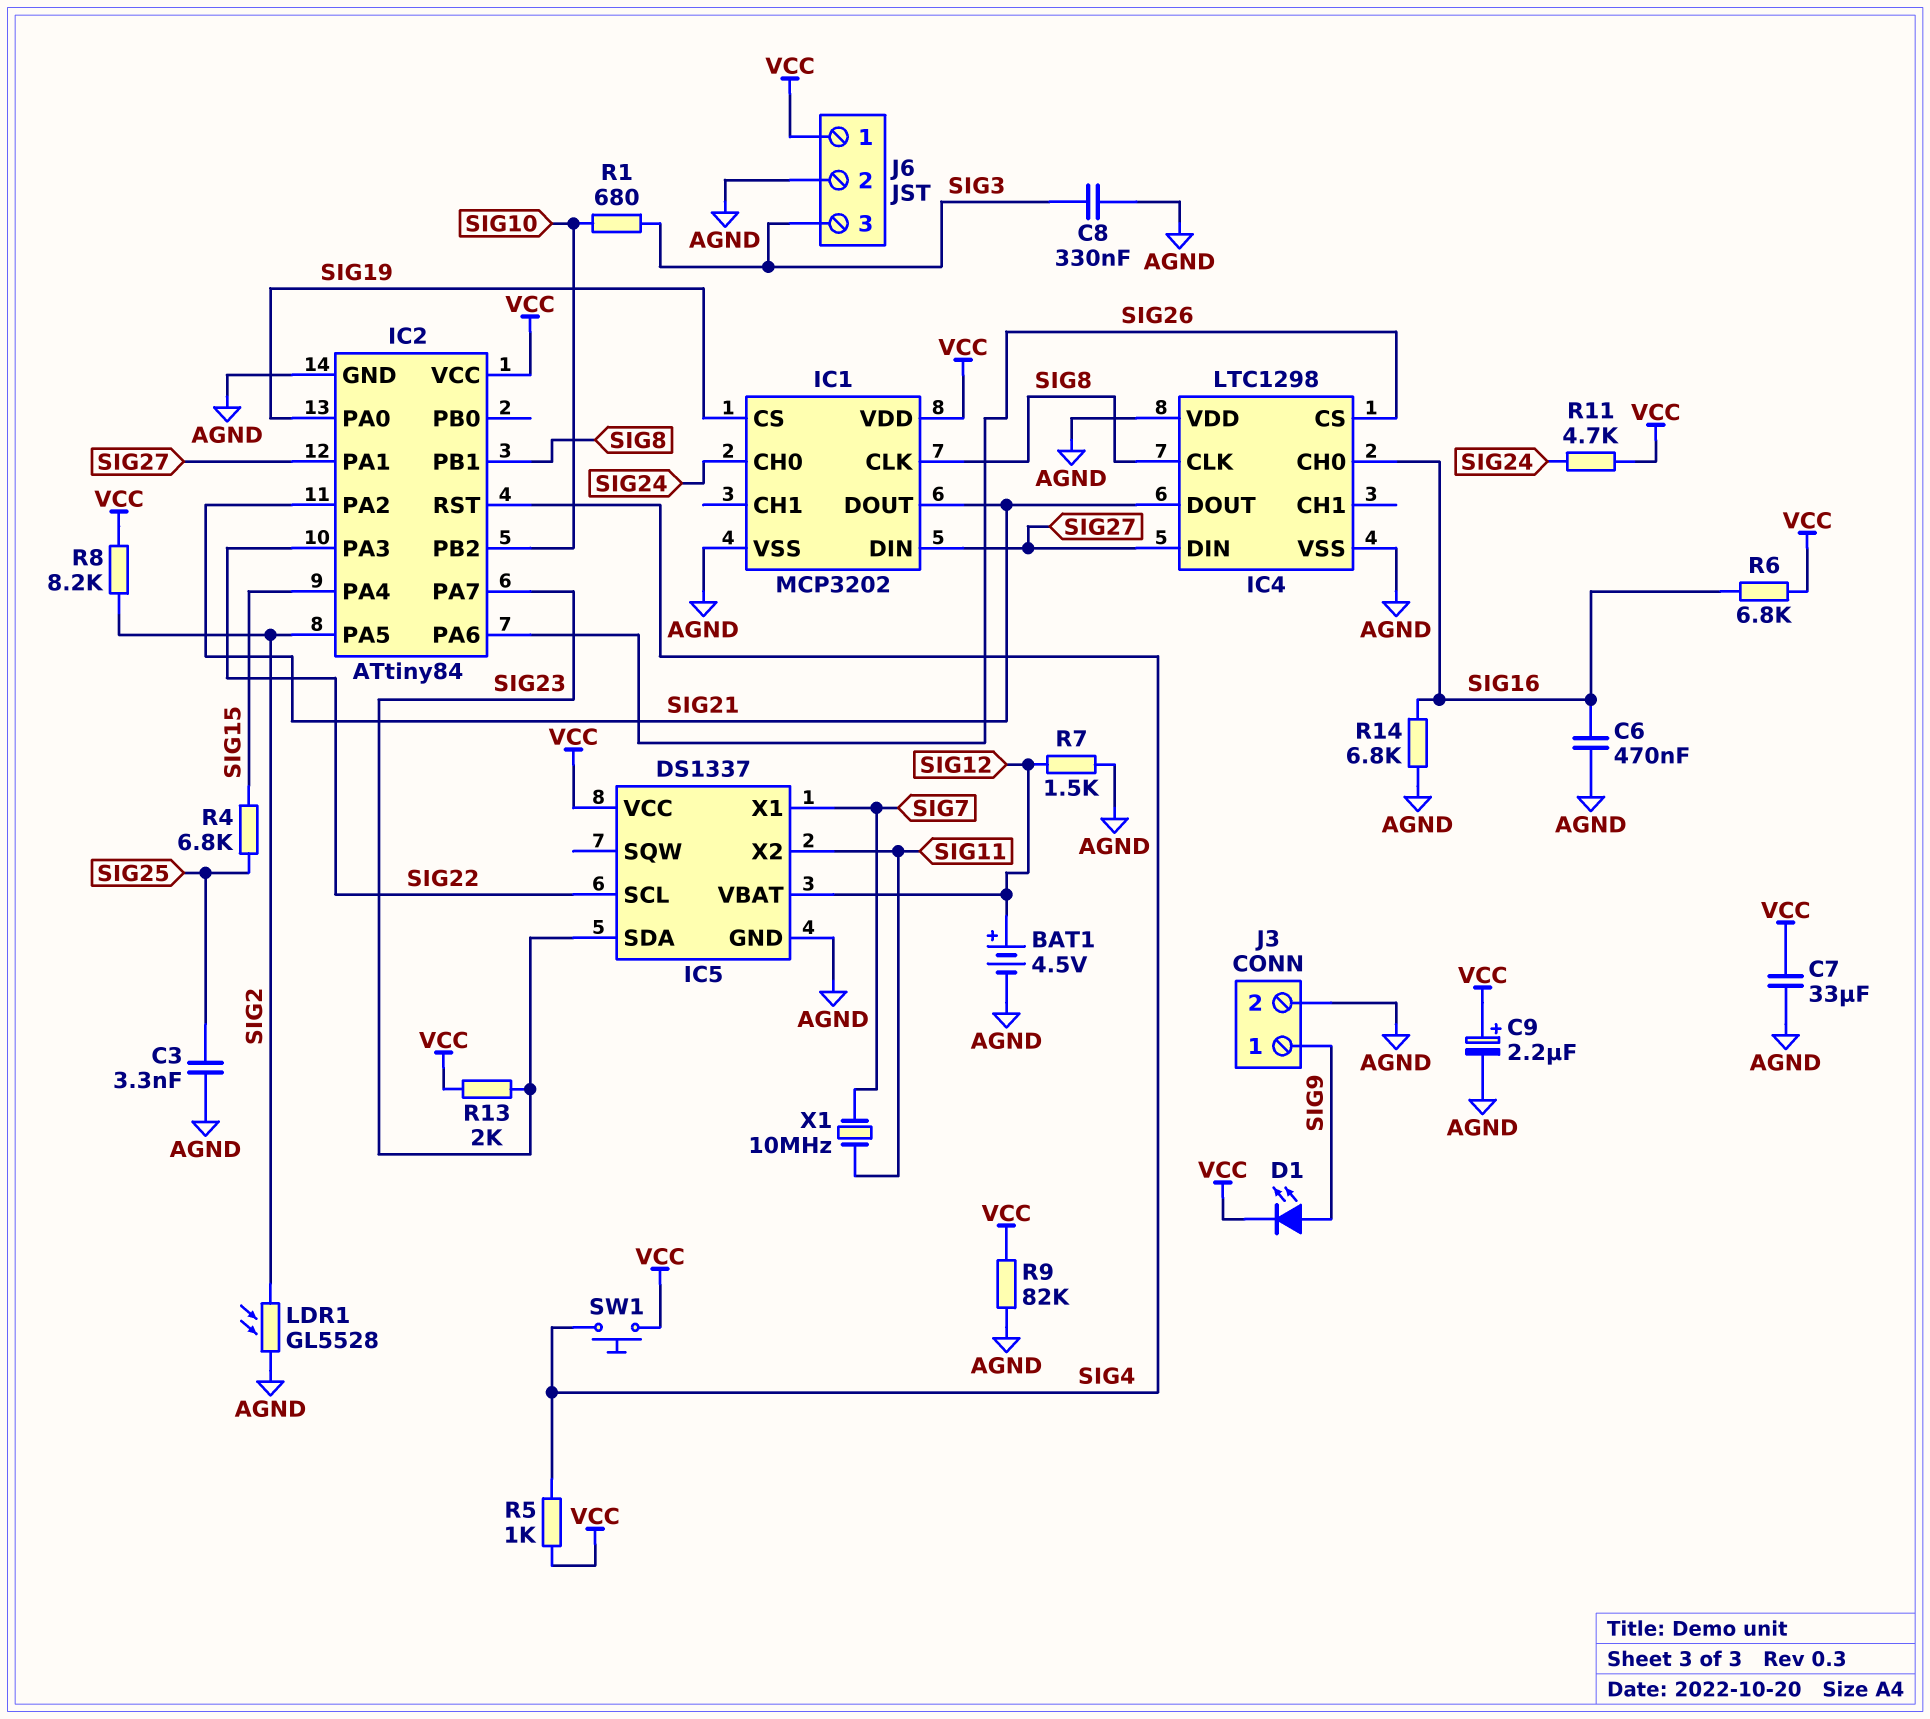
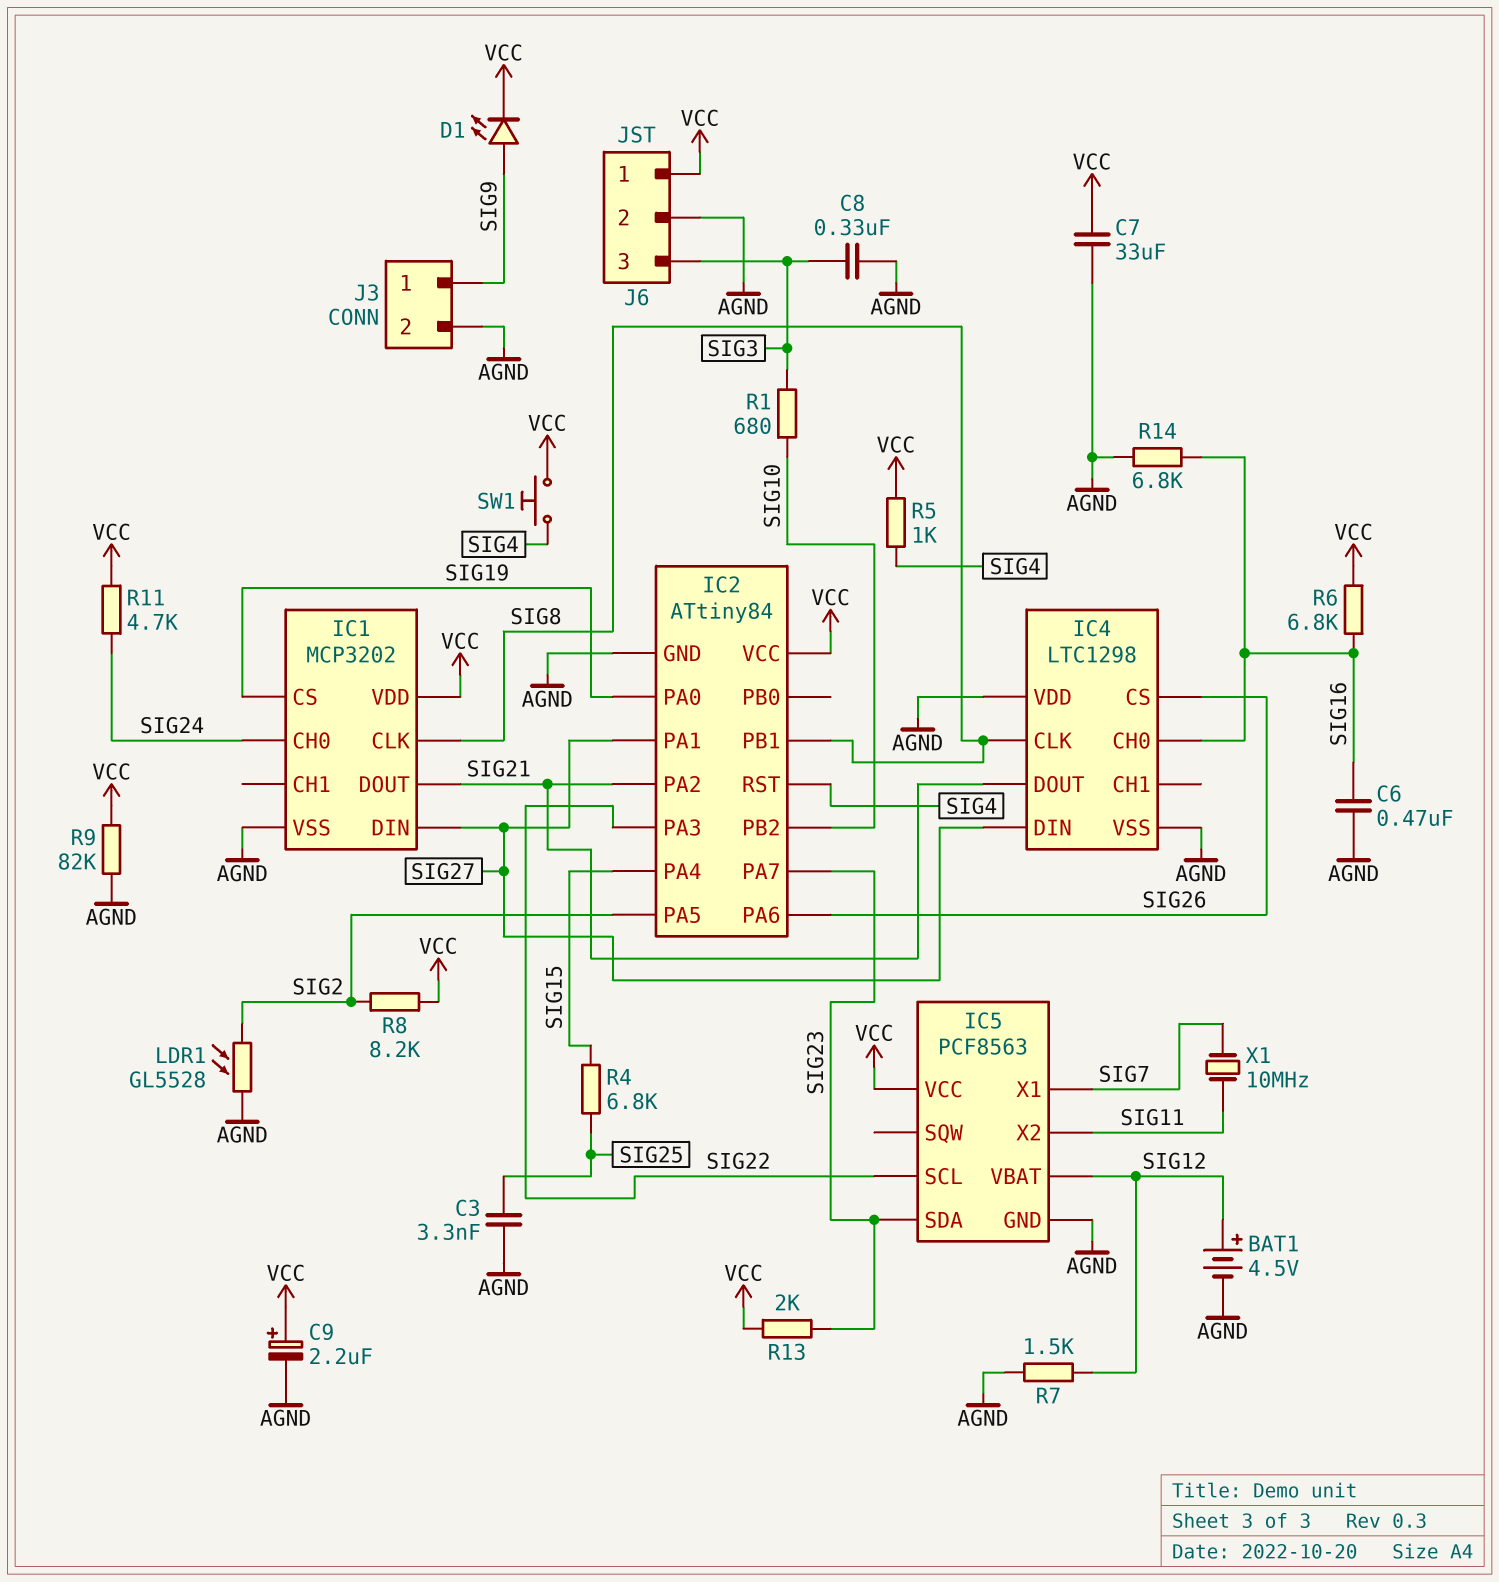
IC5: DS1337 -> PCF8563

